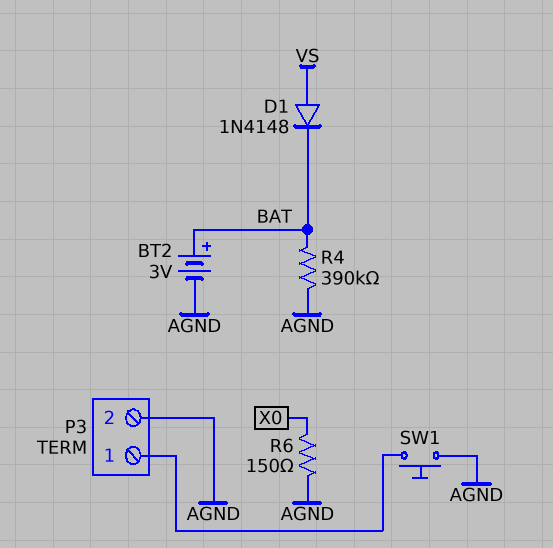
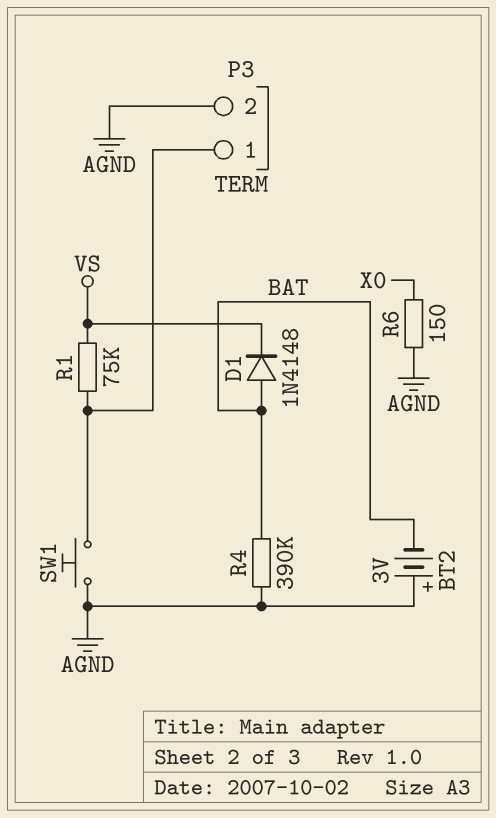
BT2: 3V (plus BAT, minus AGND) -> 3V (plus AGND, minus BAT)
D1: diode 1N4148 (A VS, K BAT) -> diode 1N4148 (A BAT, K VS)
R1: none -> 75k (P3/1, VS)

